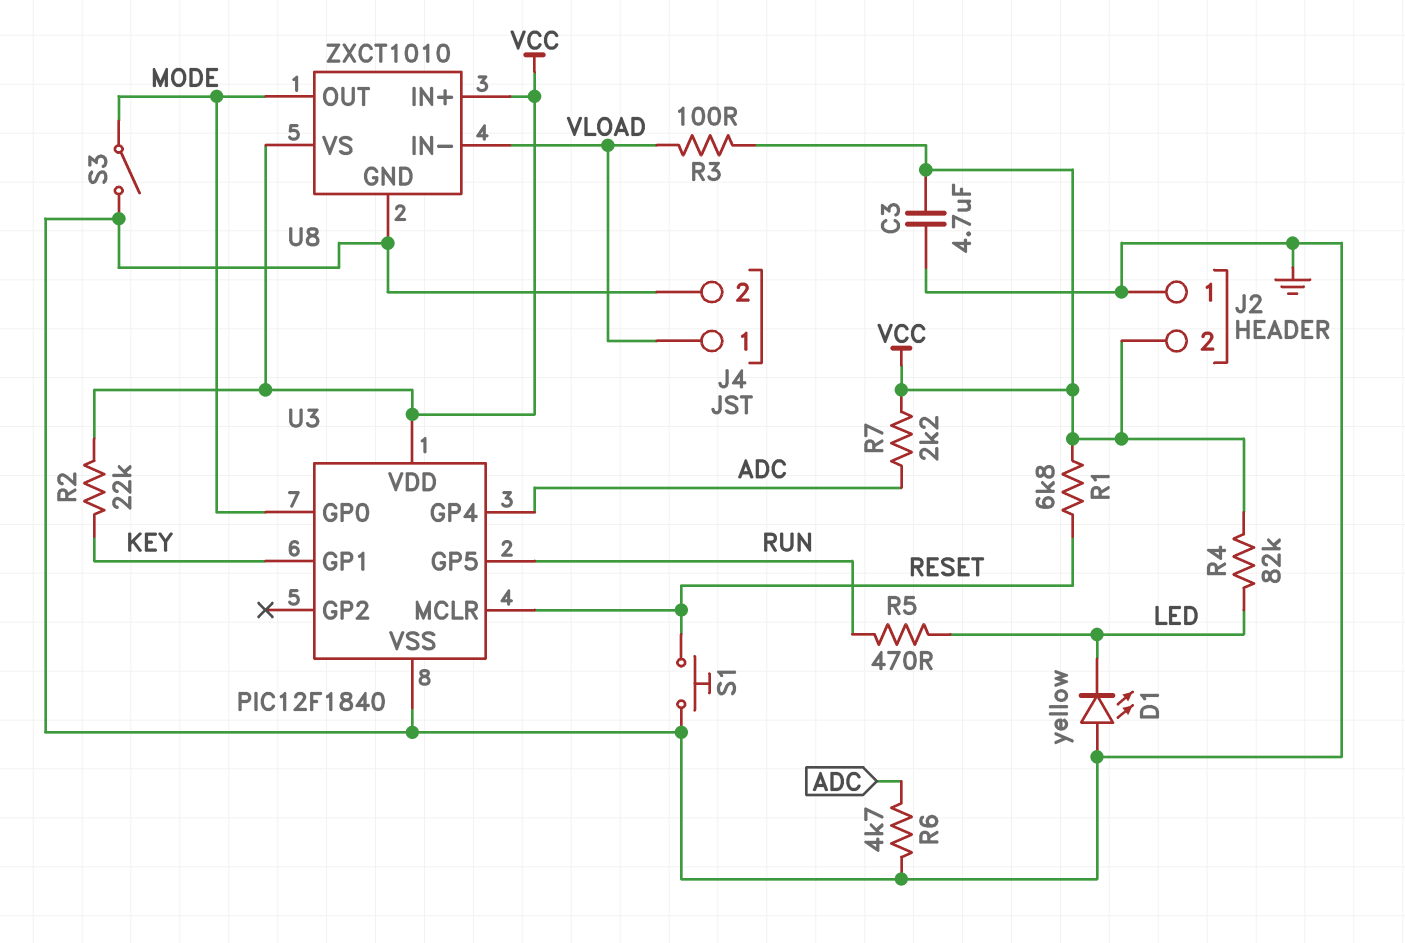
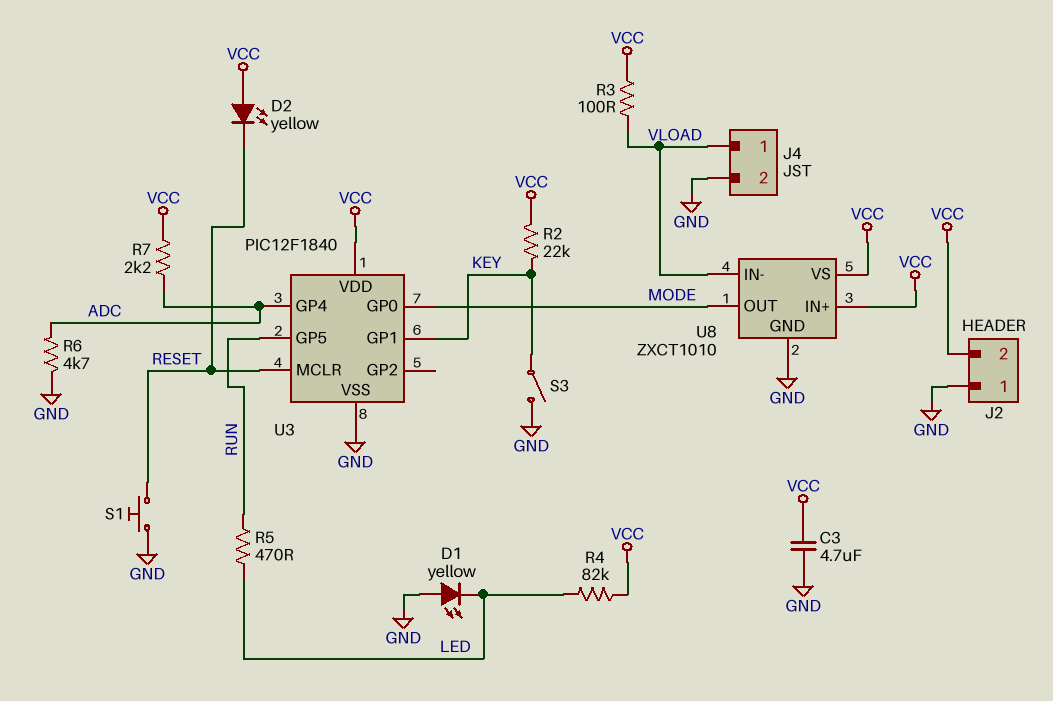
D2: none -> LED yellow (A VCC, K RESET)
R1: 6.8k (RESET, VCC) -> none
S3: switch (GND, MODE) -> switch (GND, KEY)

